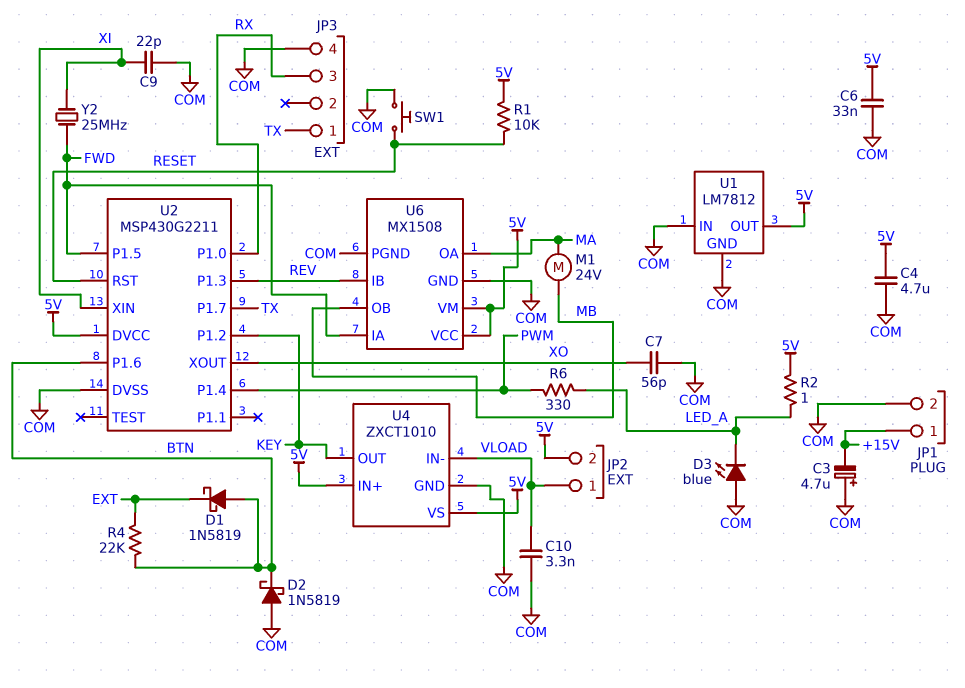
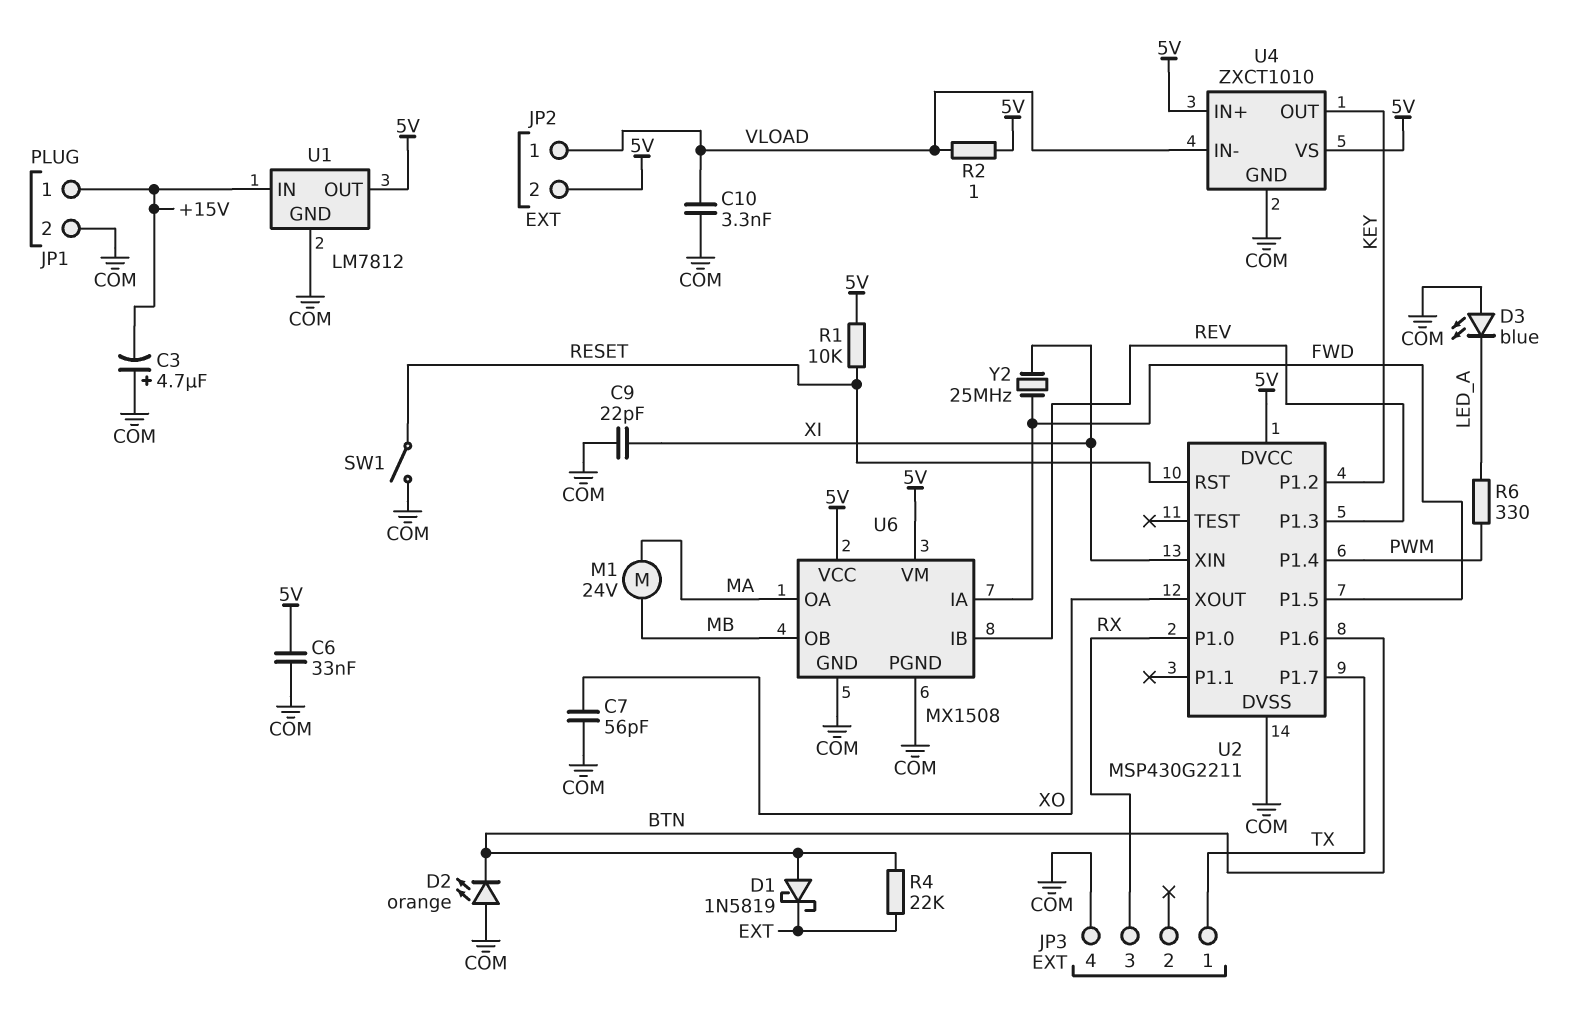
C4: 4.7uF (5V, COM) -> none
D2: schottky 1N5819 (A COM, K BTN) -> LED orange (A COM, K BTN)
R2: 1 (5V, LED_A) -> 1 (5V, VLOAD)
SW1: button (COM, RESET) -> switch (COM, RESET)
U1 pin IN: COM -> +15V

